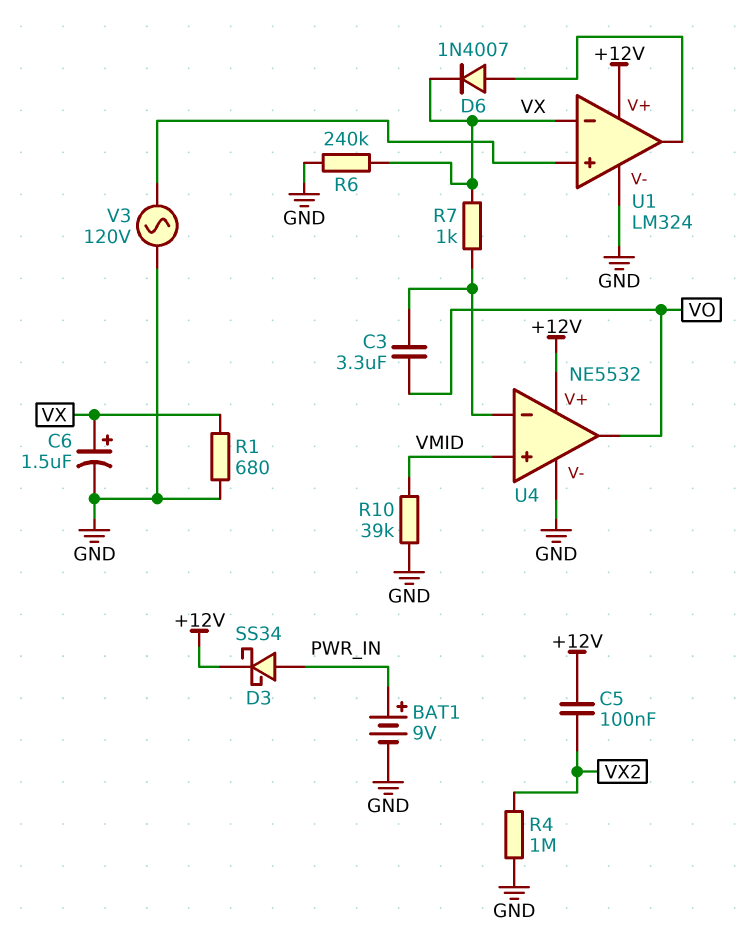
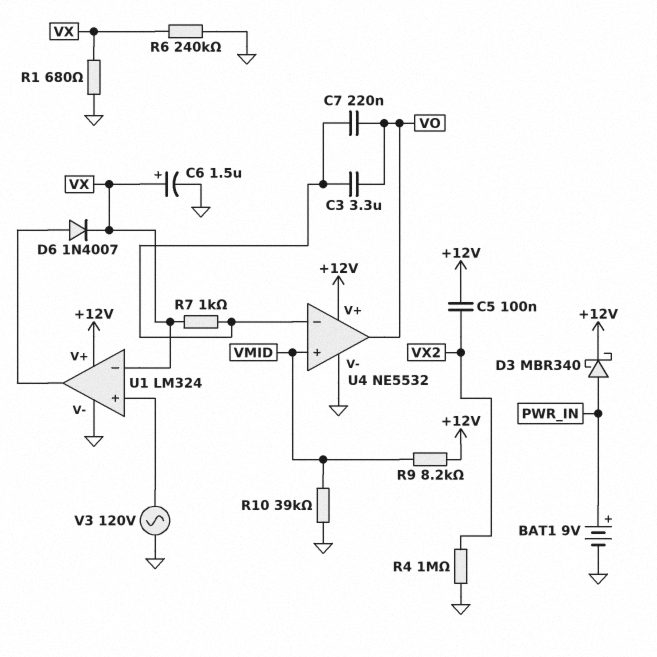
C7: none -> 220nF (U4/in-, VO)
D3: schottky SS34 (A PWR_IN, K +12V) -> schottky MBR340 (A PWR_IN, K +12V)
R9: none -> 8.2k (+12V, VMID)

